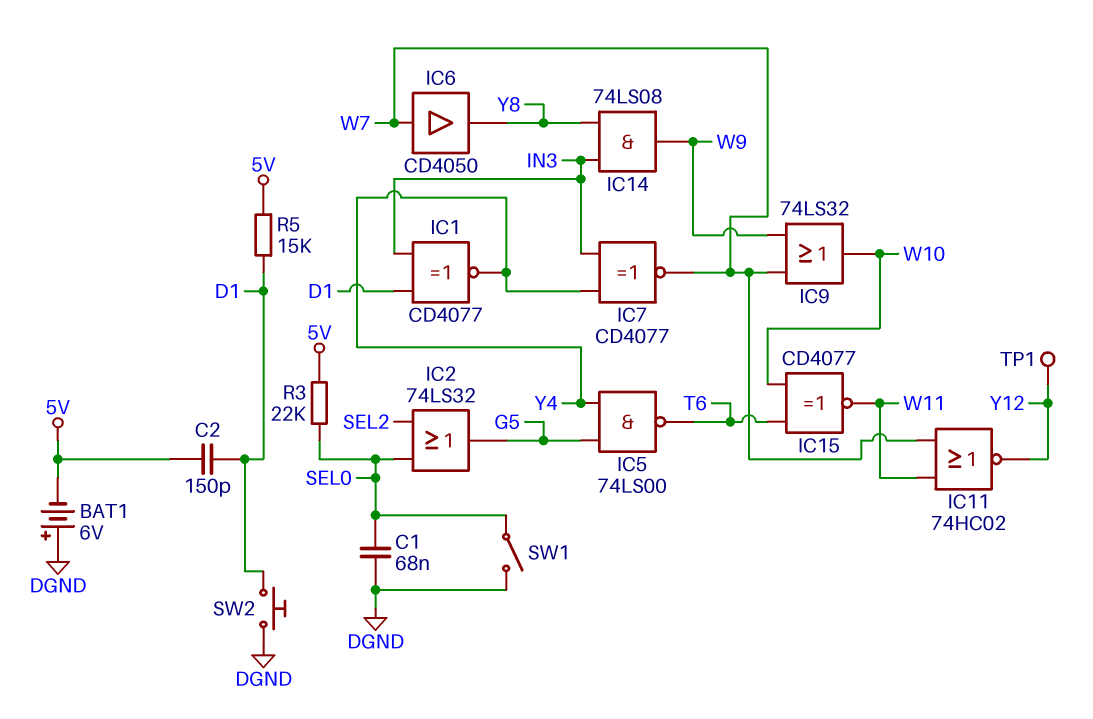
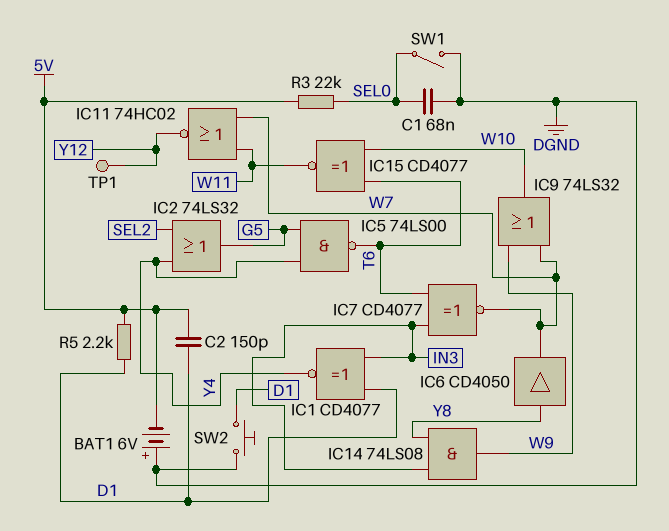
IC2: OR 74LS32 (in SEL0, in SEL2, out G5) -> OR 74LS32 (in SEL2, in Y4, out G5)
IC6: buffer CD4050 (in W7, out Y8) -> buffer CD4050 (in Y8, out W7)
IC7: XNOR CD4077 (in IN3, in Y4, out W7) -> XNOR CD4077 (in IN3, in T6, out W7)
R5: 15k (5V, D1) -> 2.2k (5V, D1)

